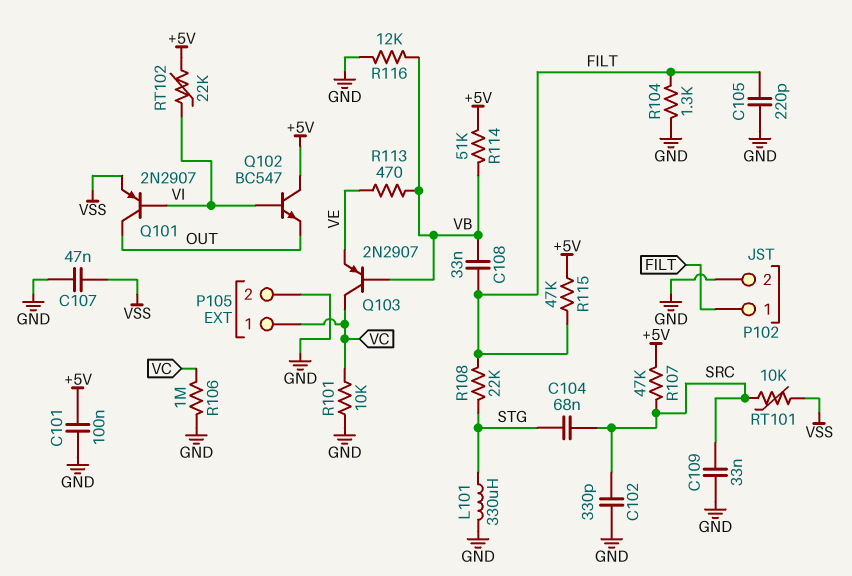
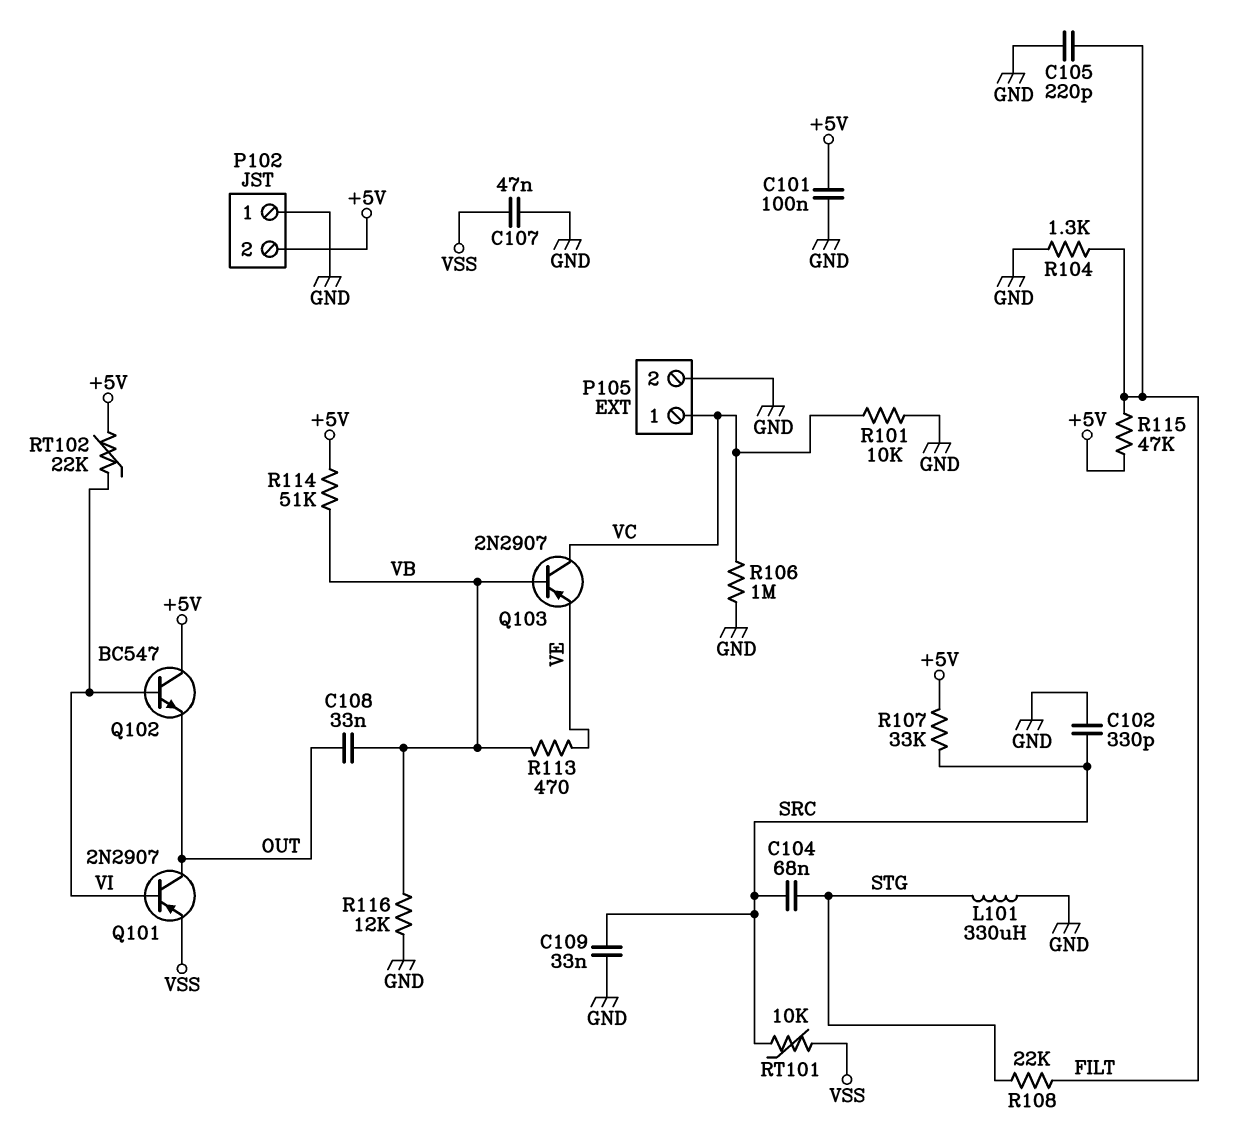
C108: 33nF (FILT, VB) -> 33nF (OUT, VB)
P102 pin 1: FILT -> GND
P102 pin 2: GND -> +5V
R107: 47k (+5V, SRC) -> 33k (+5V, SRC)

